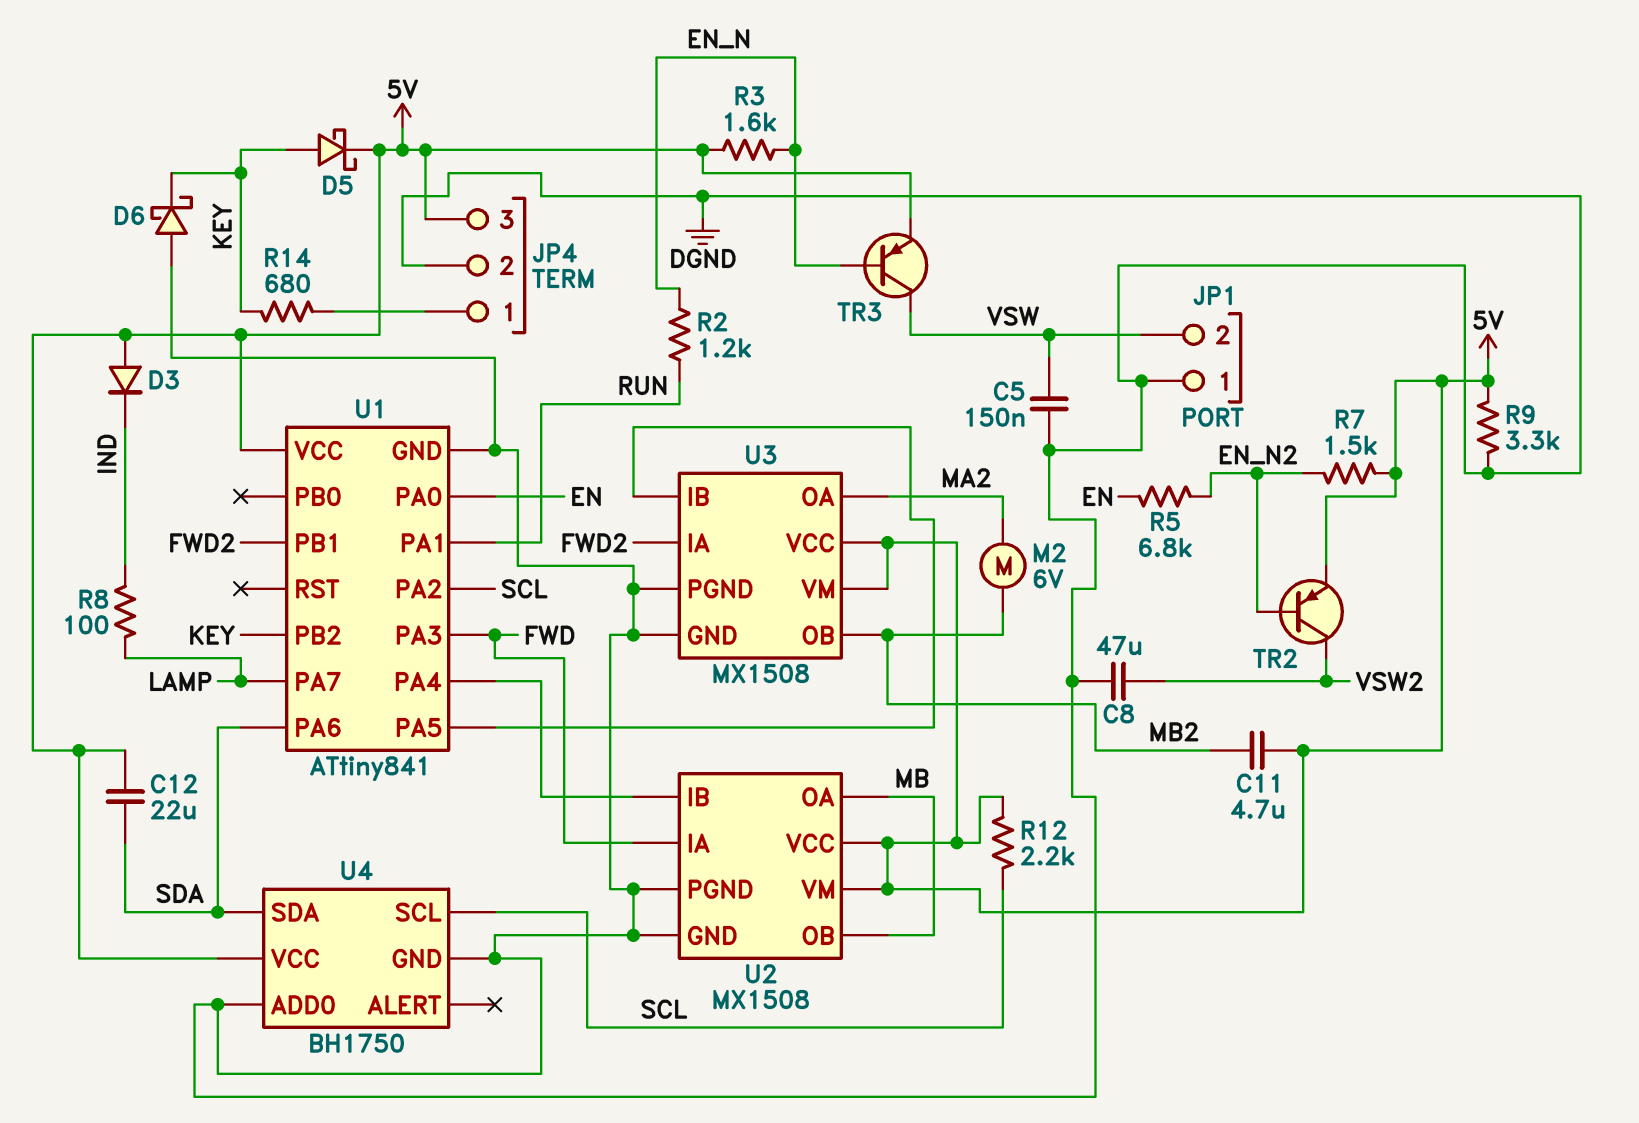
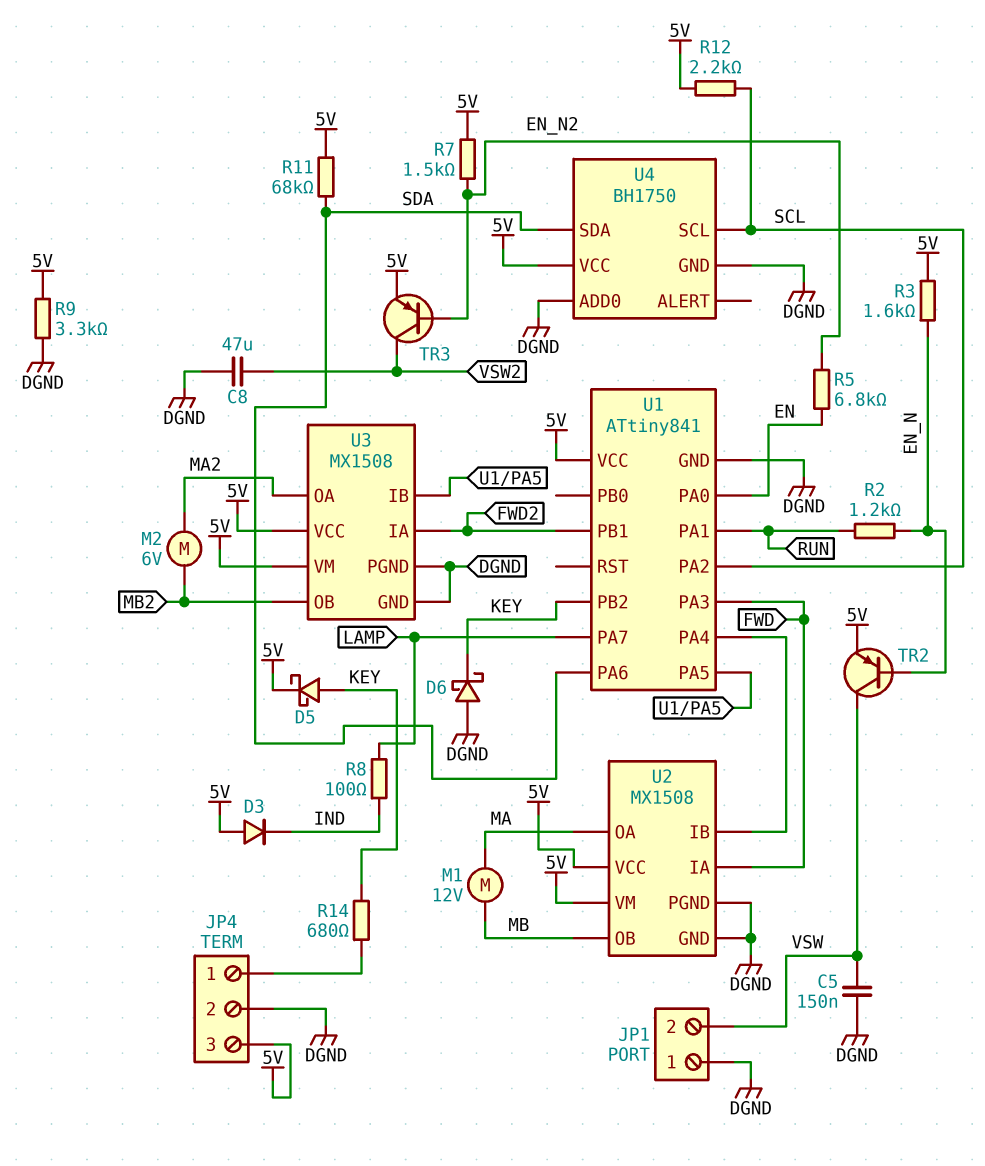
C11: 4.7uF (5V, MB2) -> none
C12: 22uF (5V, SDA) -> none
M1: none -> motor 12V (MA, MB)
R11: none -> 68k (5V, SDA)
TR2: PNP (B EN_N2, C VSW2, E 5V) -> PNP (B EN_N, C VSW, E 5V)
TR3: PNP (B EN_N, C VSW, E 5V) -> PNP (B EN_N2, C VSW2, E 5V)
U2 pin OA: MB -> MA

